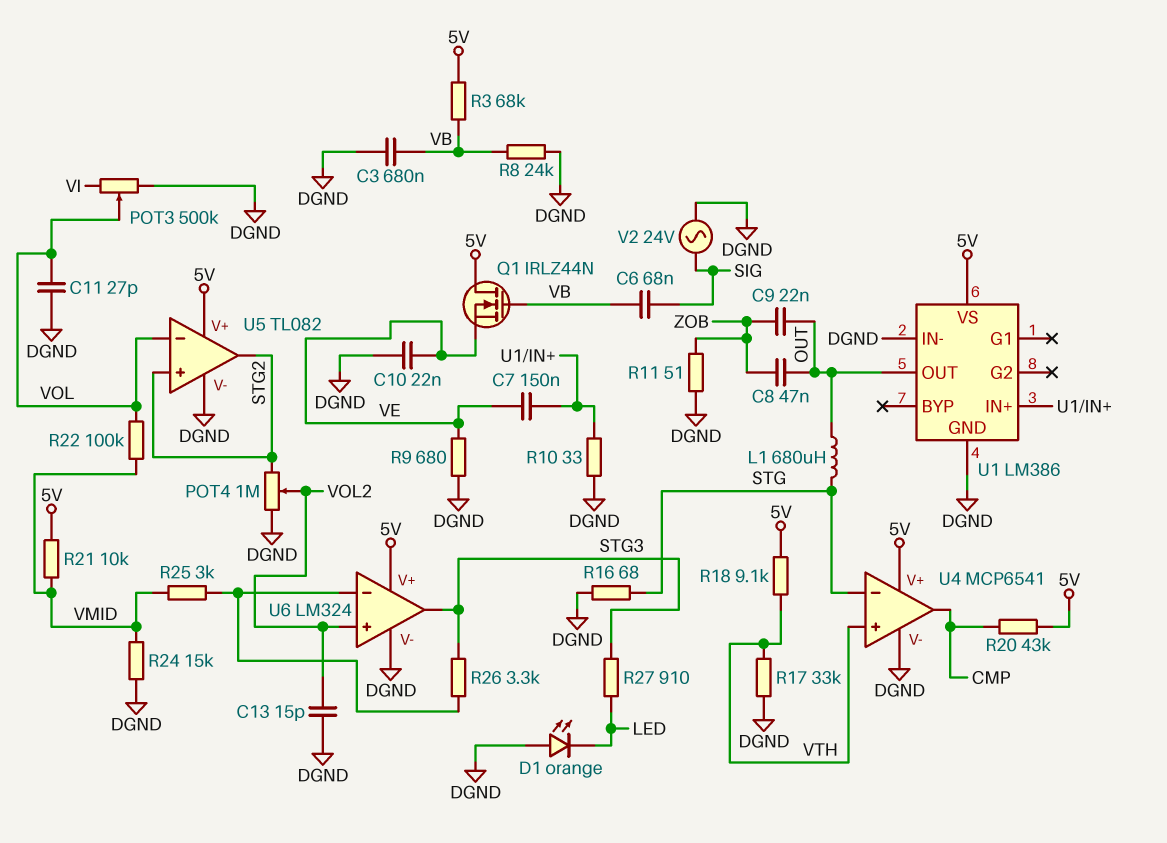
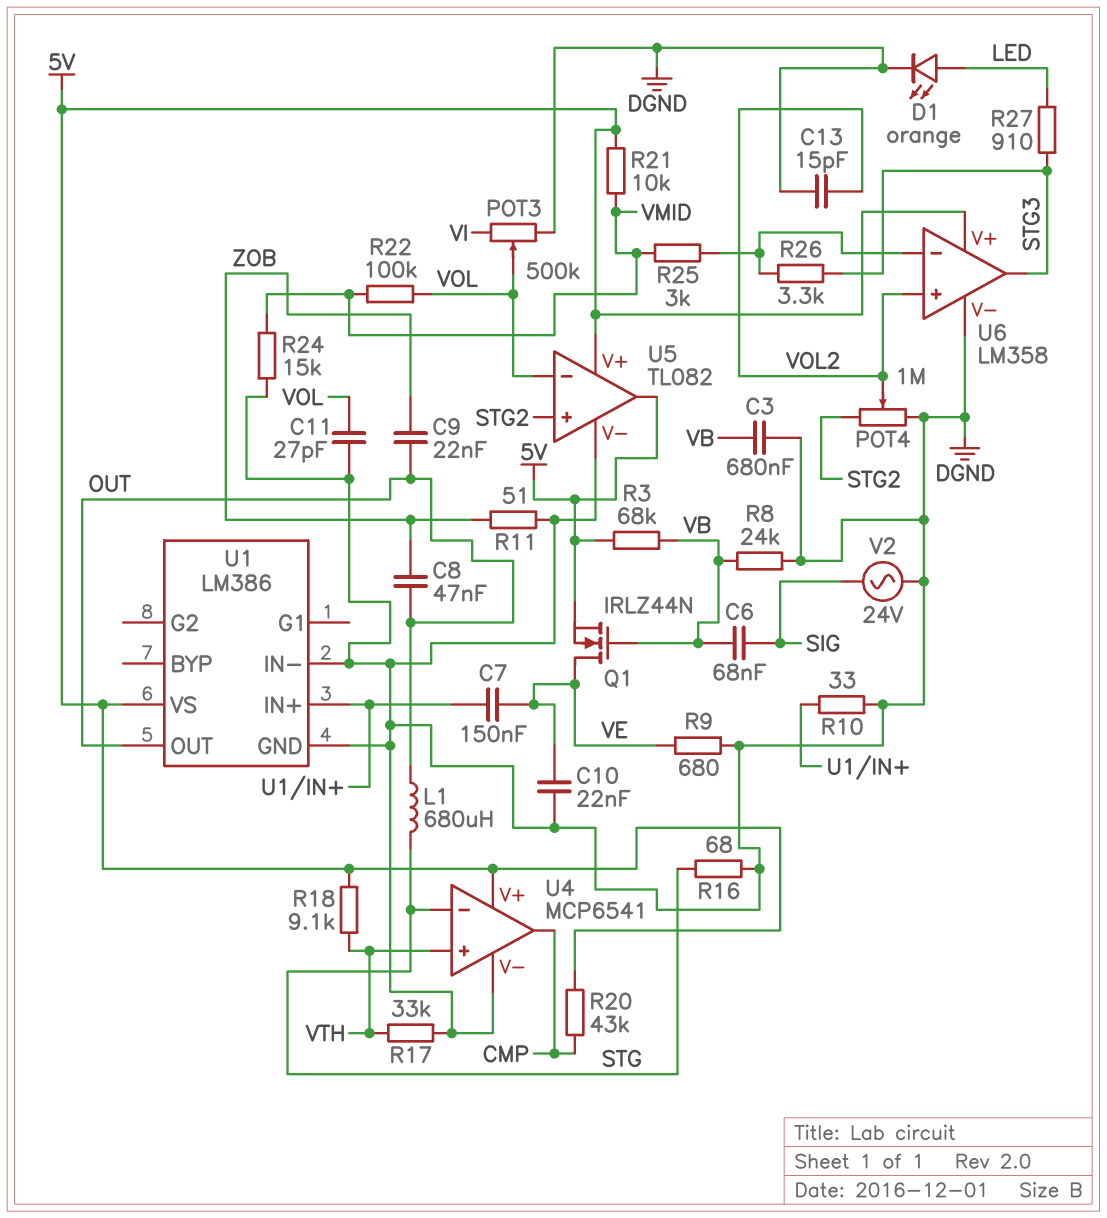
D1: LED orange (A DGND, K LED) -> LED orange (A LED, K DGND)
Q1: NMOS IRLZ44N (G VB, D 5V, S VE) -> NMOS IRLZ44N (G VB, D VE, S 5V)
U5 pin out: STG2 -> 5V
U6: LM324 -> LM358

